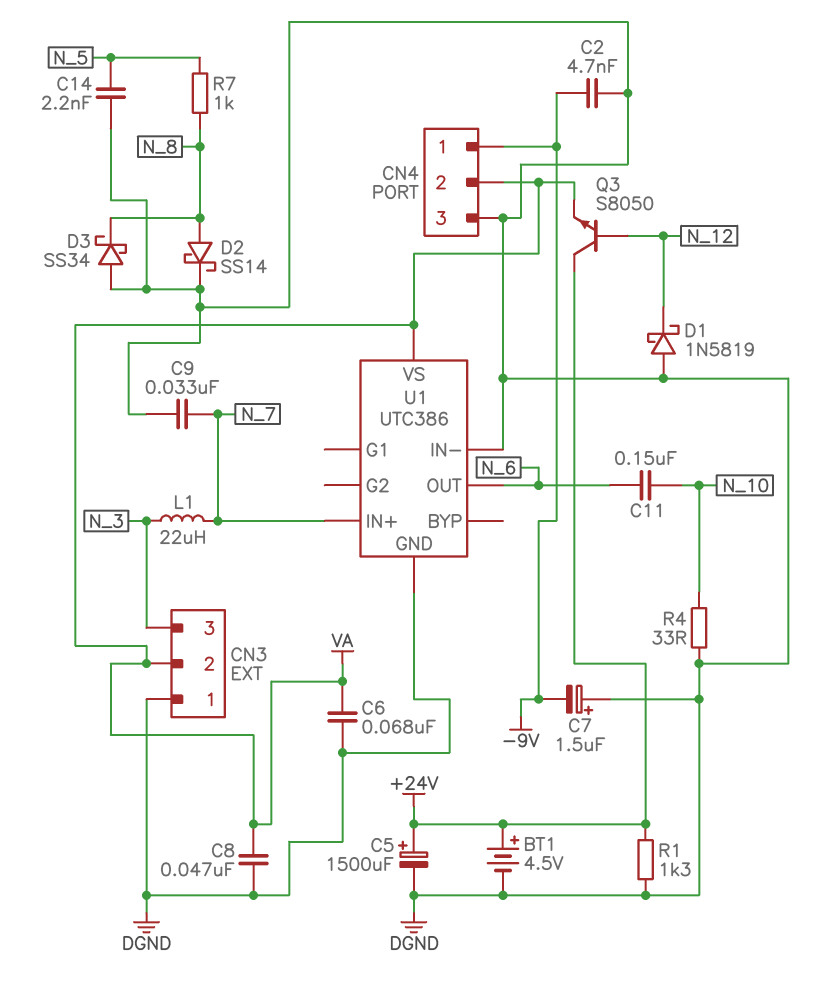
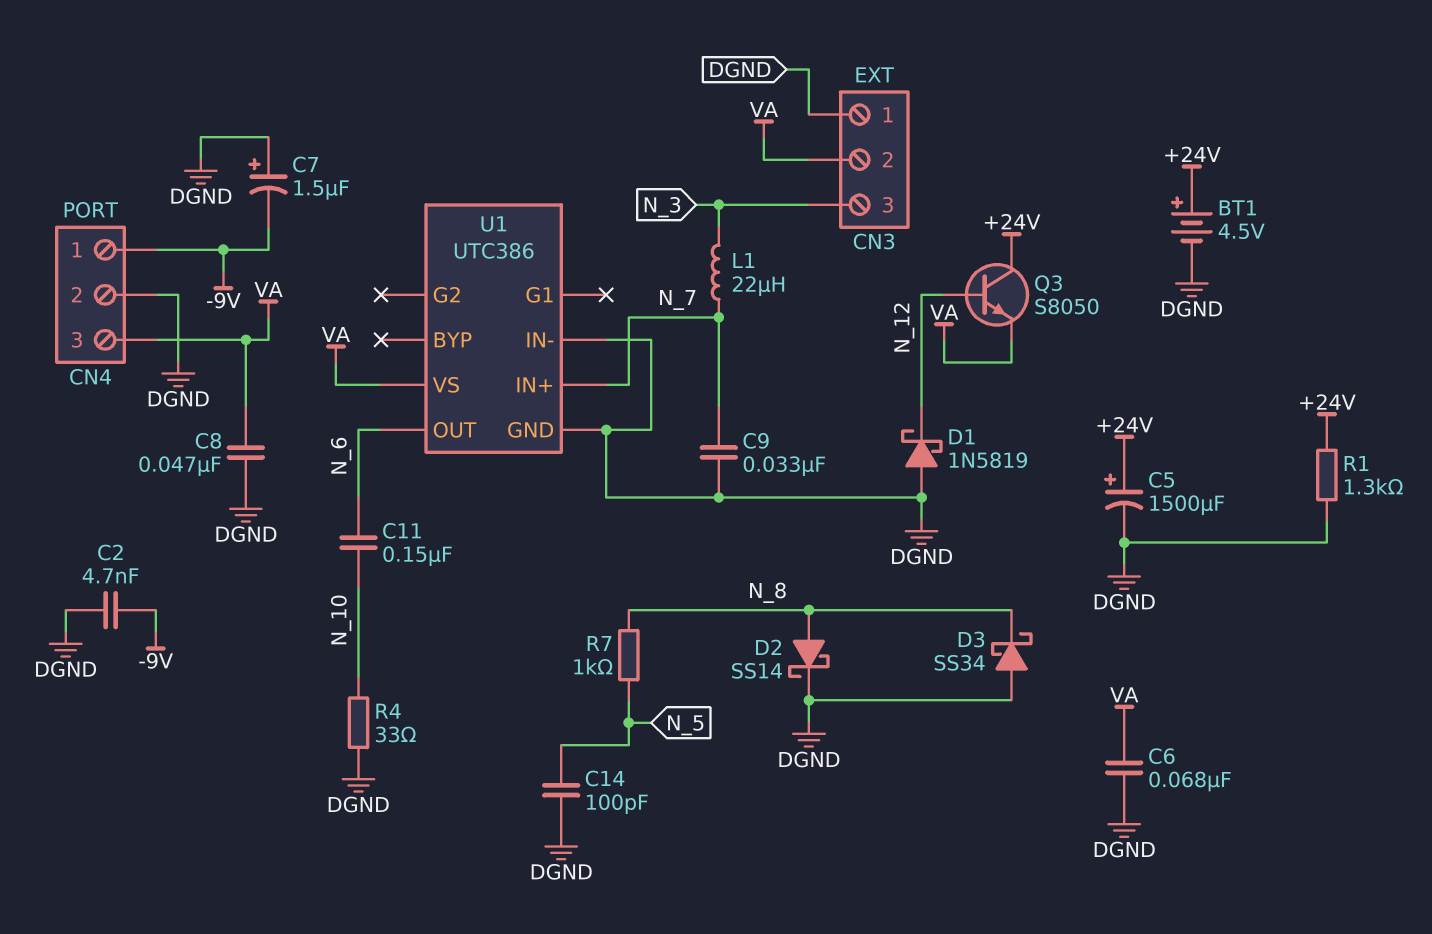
C14: 2.2nF (DGND, N_5) -> 100pF (DGND, N_5)
CN4 pin 2: VA -> DGND
CN4 pin 3: DGND -> VA

